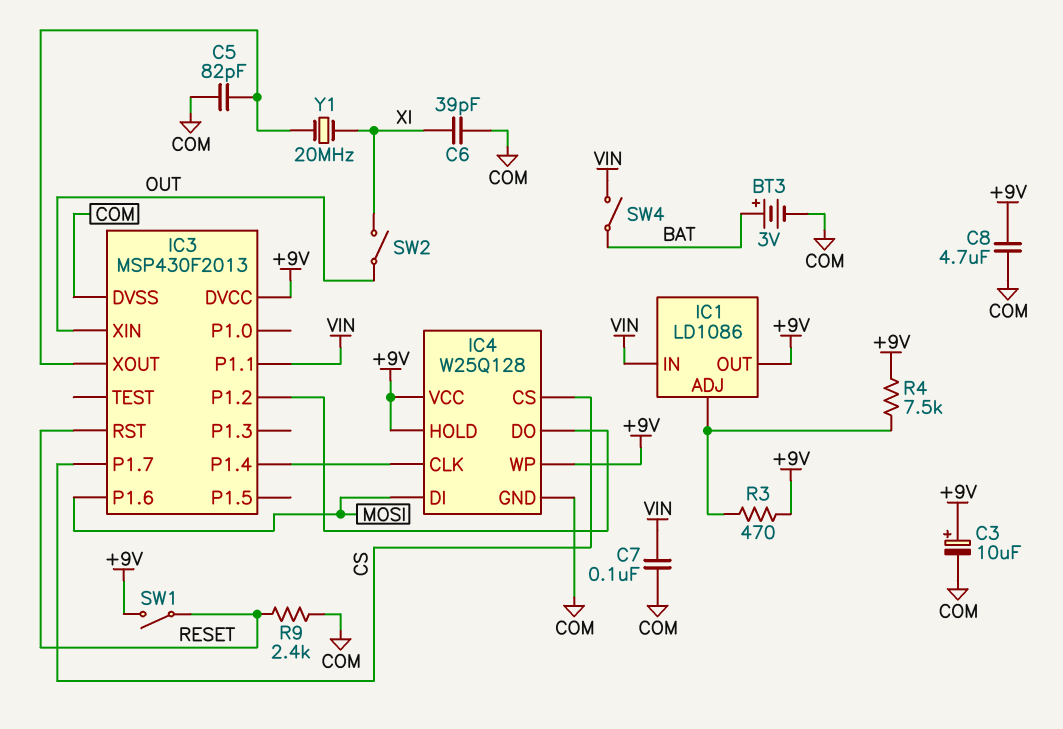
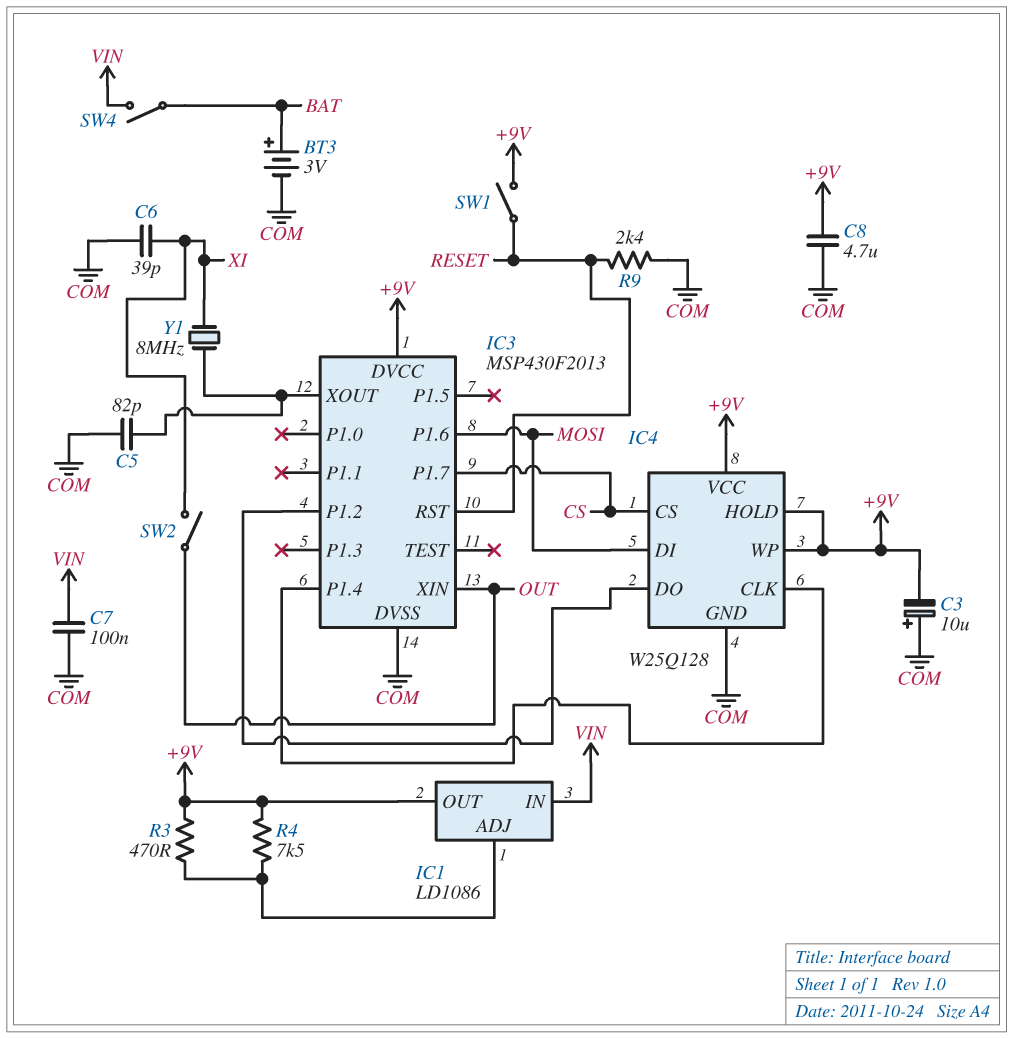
C3: 10uF (plus +9V, minus COM) -> 10uF (plus COM, minus +9V)
IC3 pin P1.1: VIN -> none
Y1: 20MHz (IC3/XOUT, XI) -> 8MHz (IC3/XOUT, XI)

